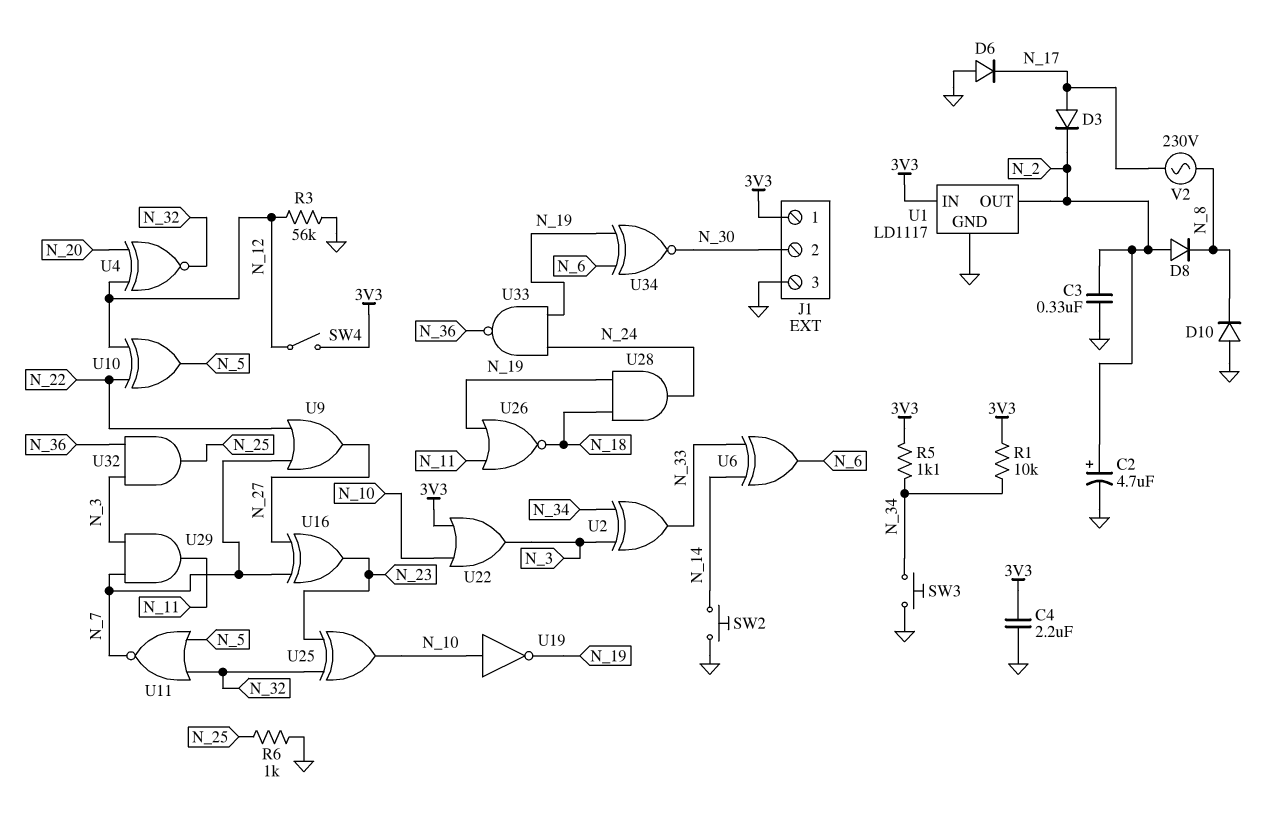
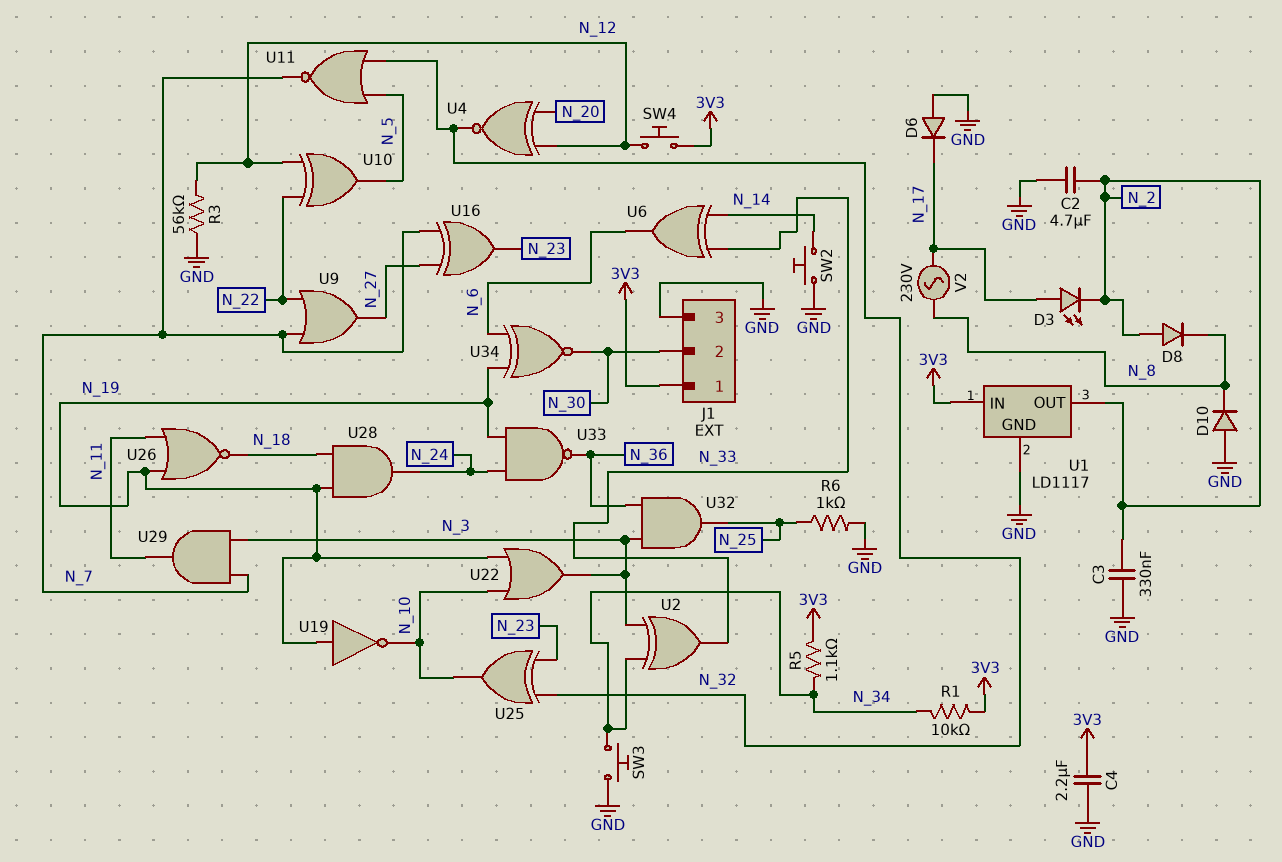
C2: 4.7uF (plus N_2, minus GND) -> 4.7uF (GND, N_2)
D3: diode (A N_17, K N_2) -> LED (A N_17, K N_2)
SW4: switch (3V3, N_12) -> button (3V3, N_12)
U19: NOT (in N_10, out N_19) -> NOT (in N_19, out N_10)
U22: OR (in 3V3, in N_10, out N_3) -> OR (in N_10, in N_19, out N_3)

